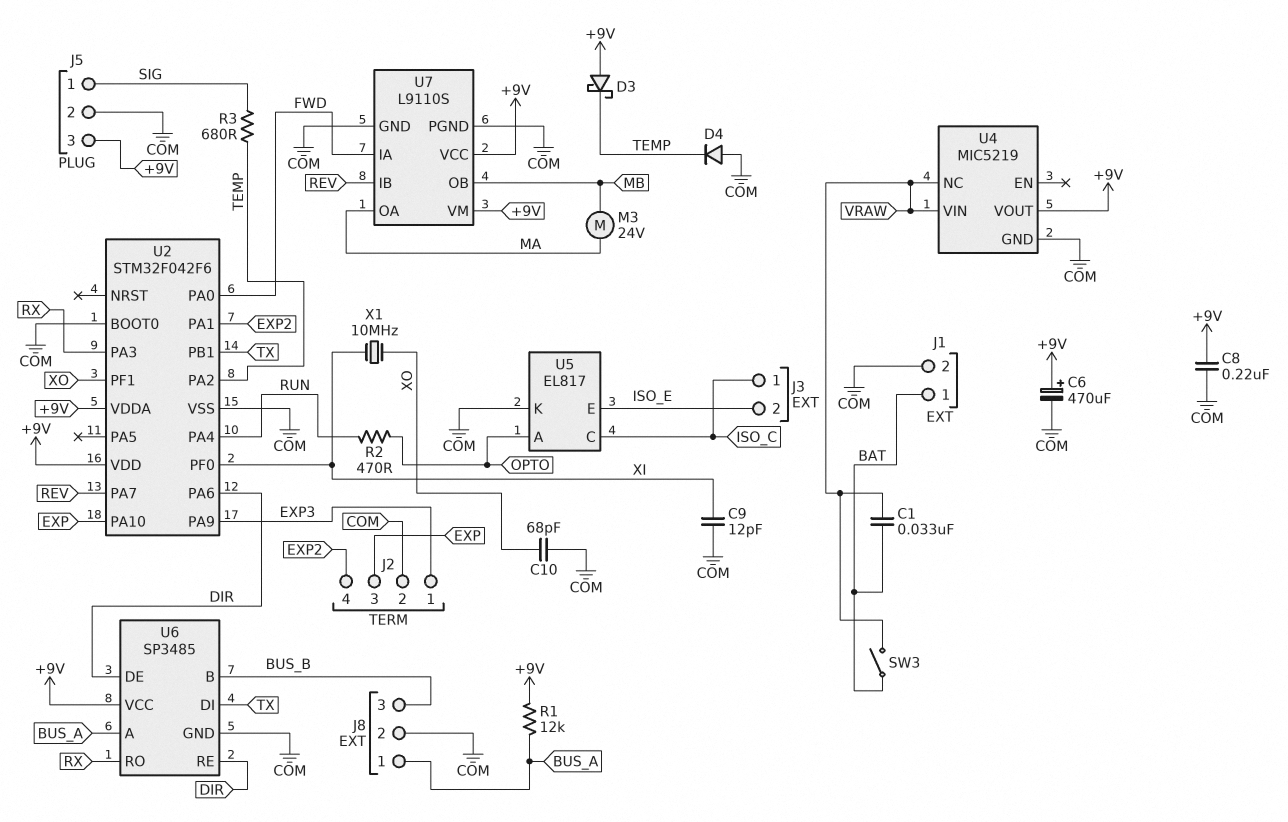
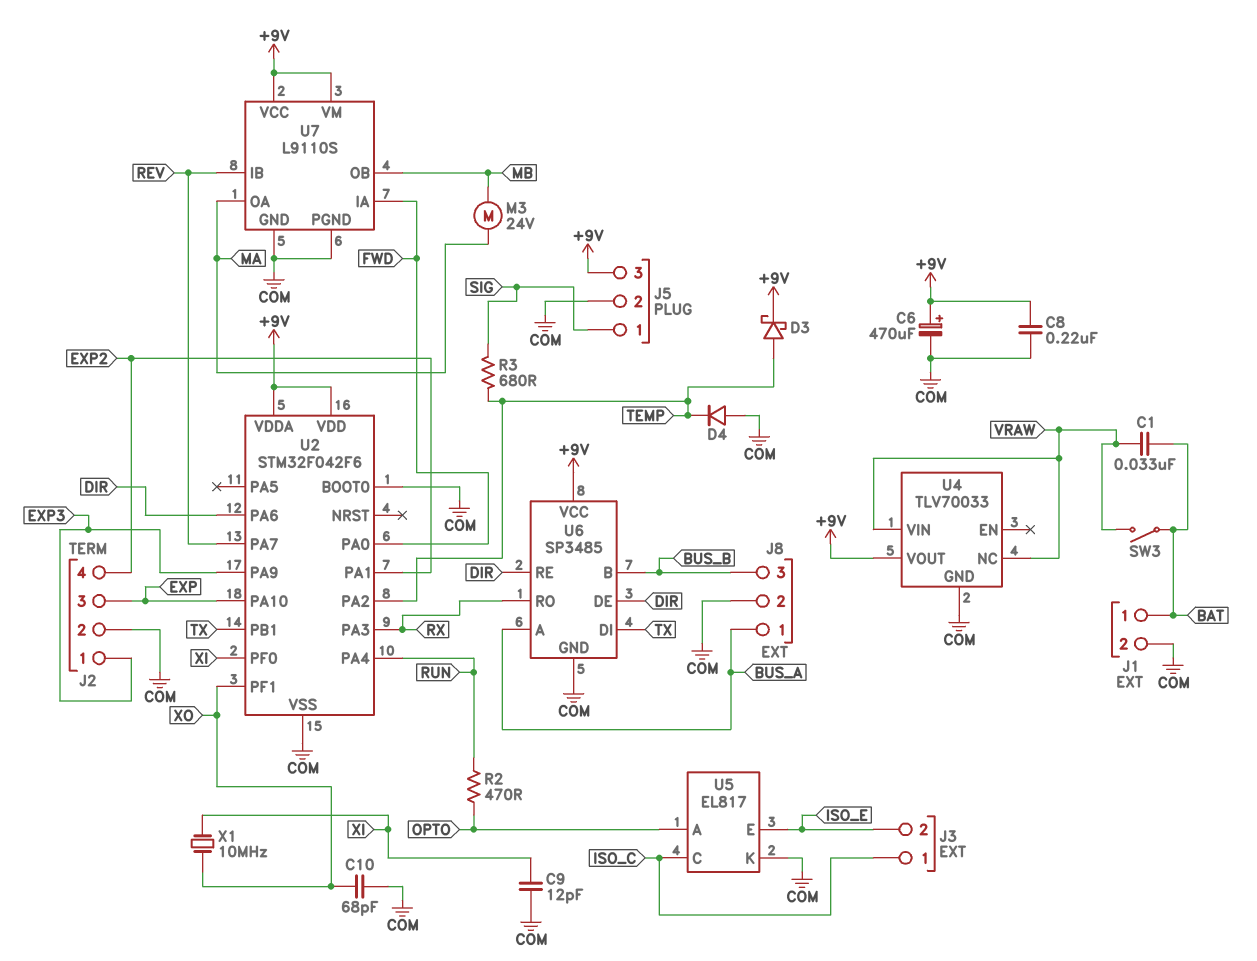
D3: schottky (A +9V, K TEMP) -> schottky (A TEMP, K +9V)
R1: 12k (+9V, BUS_A) -> none
U4: MIC5219 -> TLV70033

